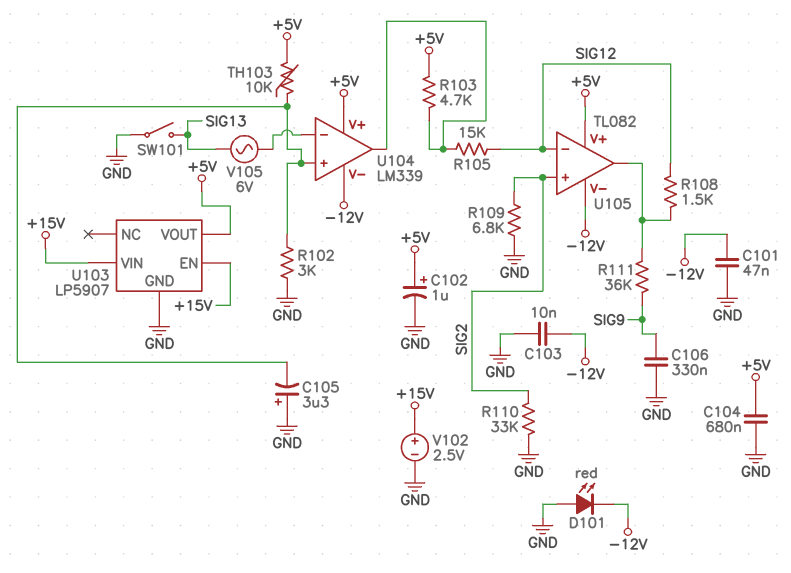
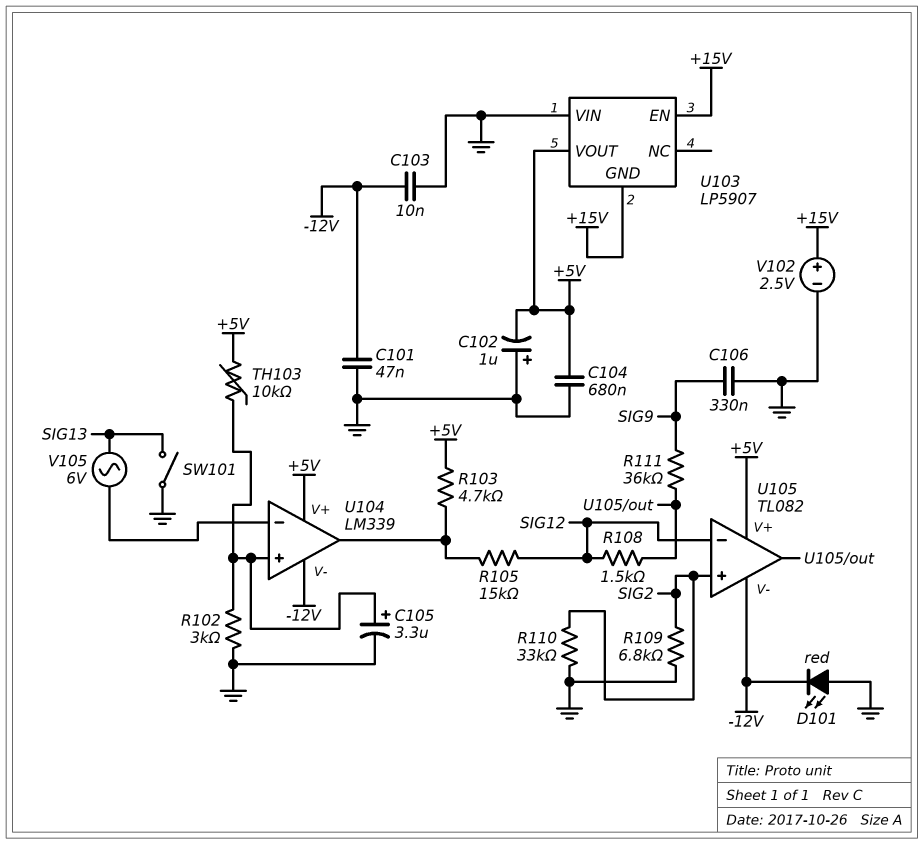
C102: 1uF (plus +5V, minus GND) -> 1uF (plus GND, minus +5V)
C105: 3.3uF (plus GND, minus U104/in+) -> 3.3uF (plus U104/in+, minus GND)
U103 pin GND: GND -> +15V
U103 pin VIN: +15V -> GND

